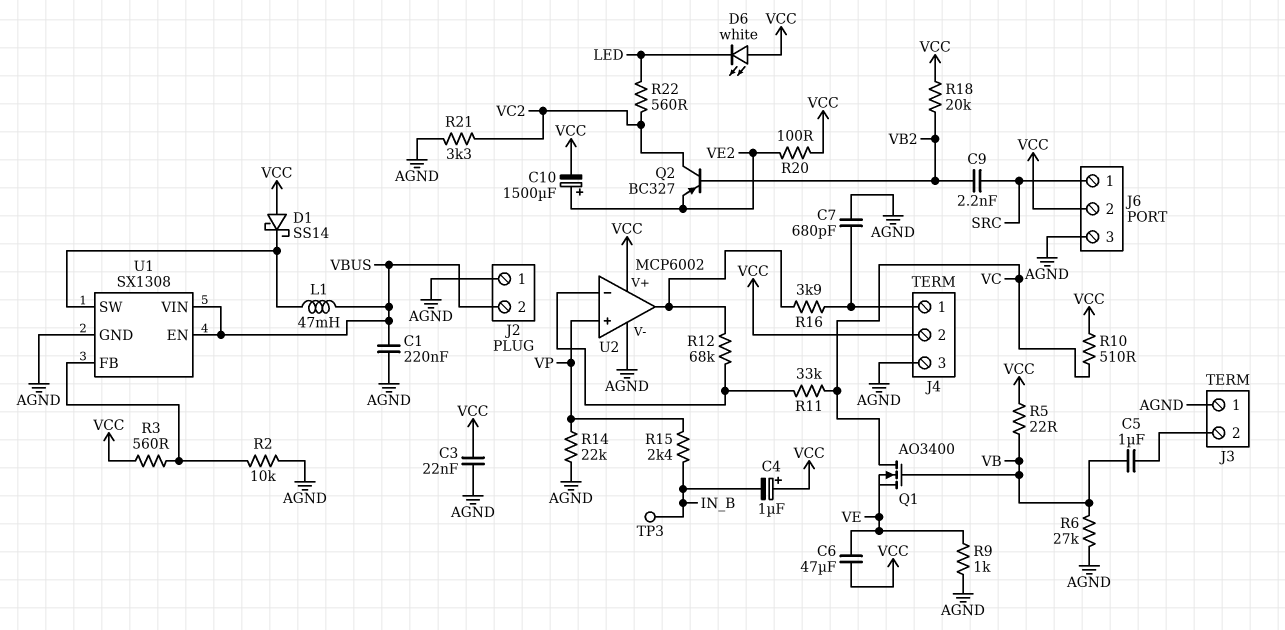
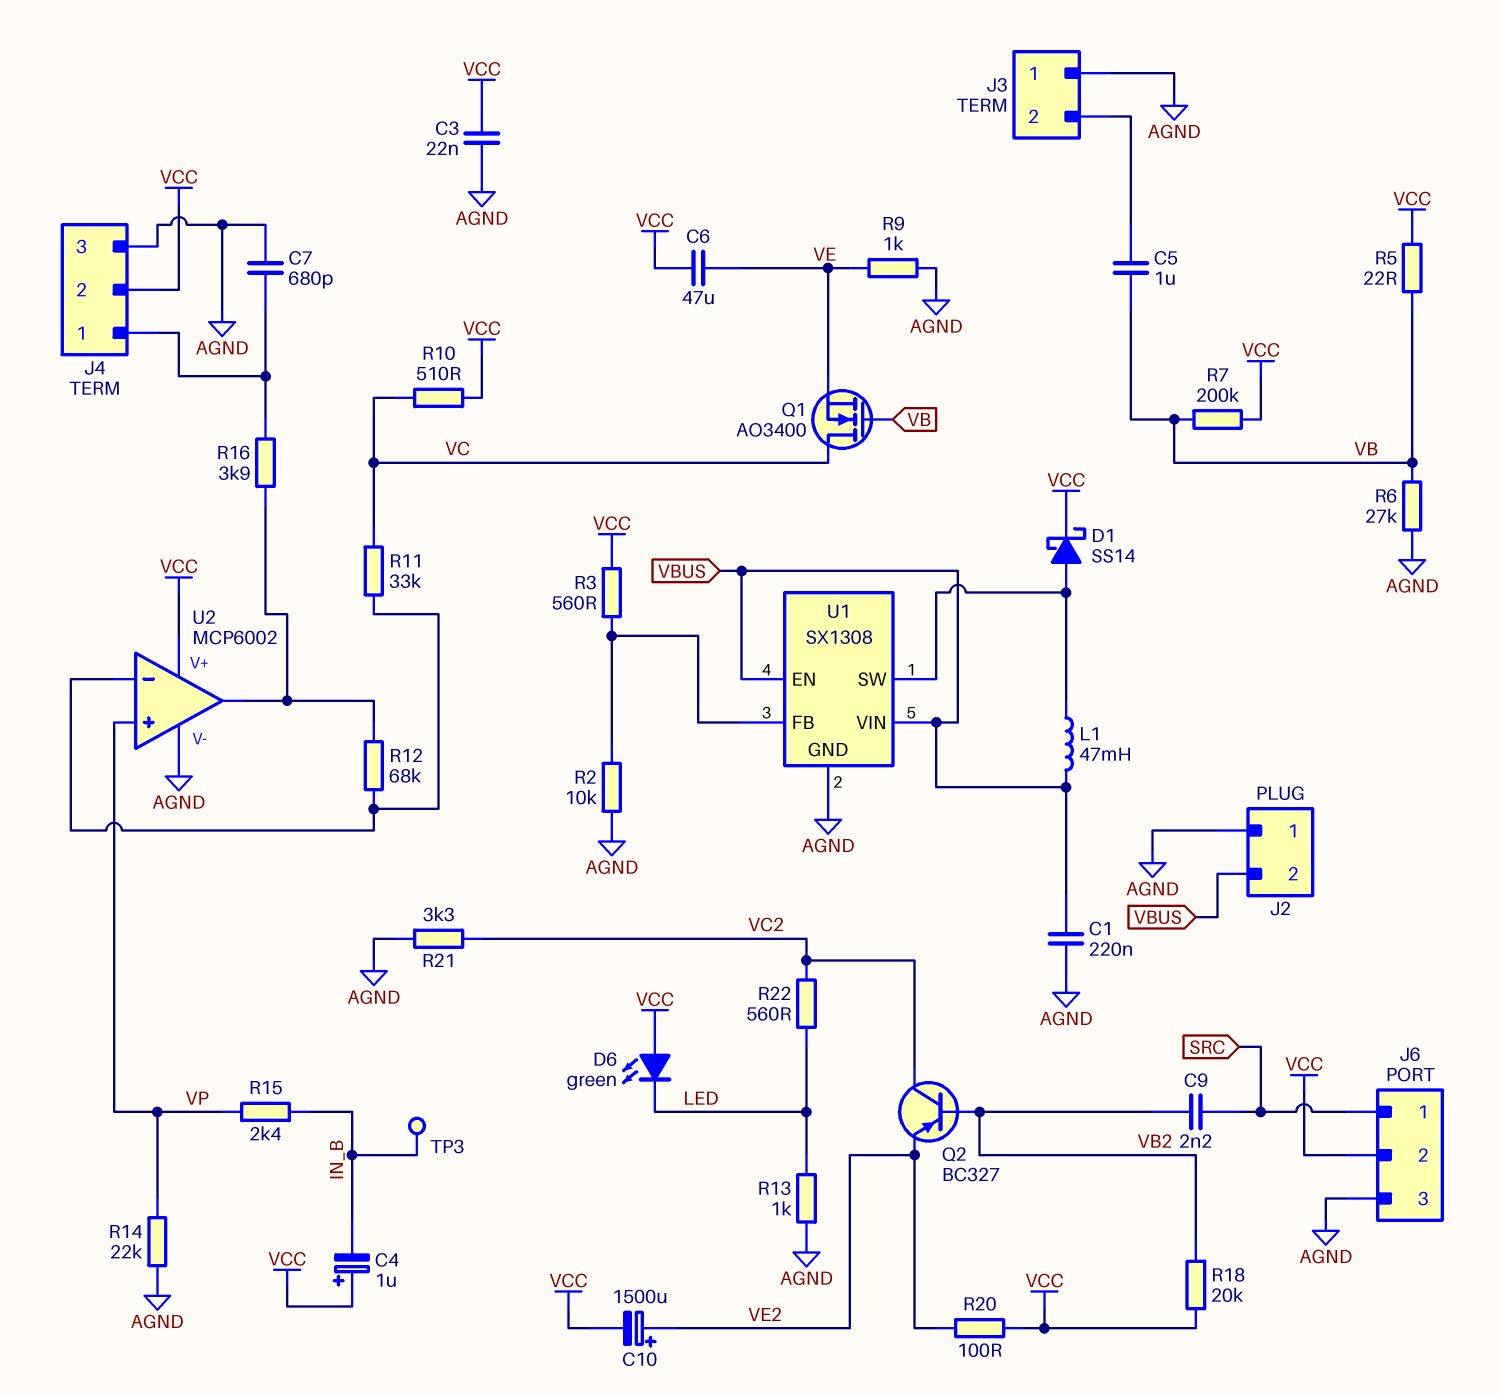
D1: schottky SS14 (A VCC, K U1/SW) -> schottky SS14 (A U1/SW, K VCC)
D6: LED white (A VCC, K LED) -> LED green (A VCC, K LED)
R7: none -> 200k (VB, VCC)
R13: none -> 1k (AGND, LED)

